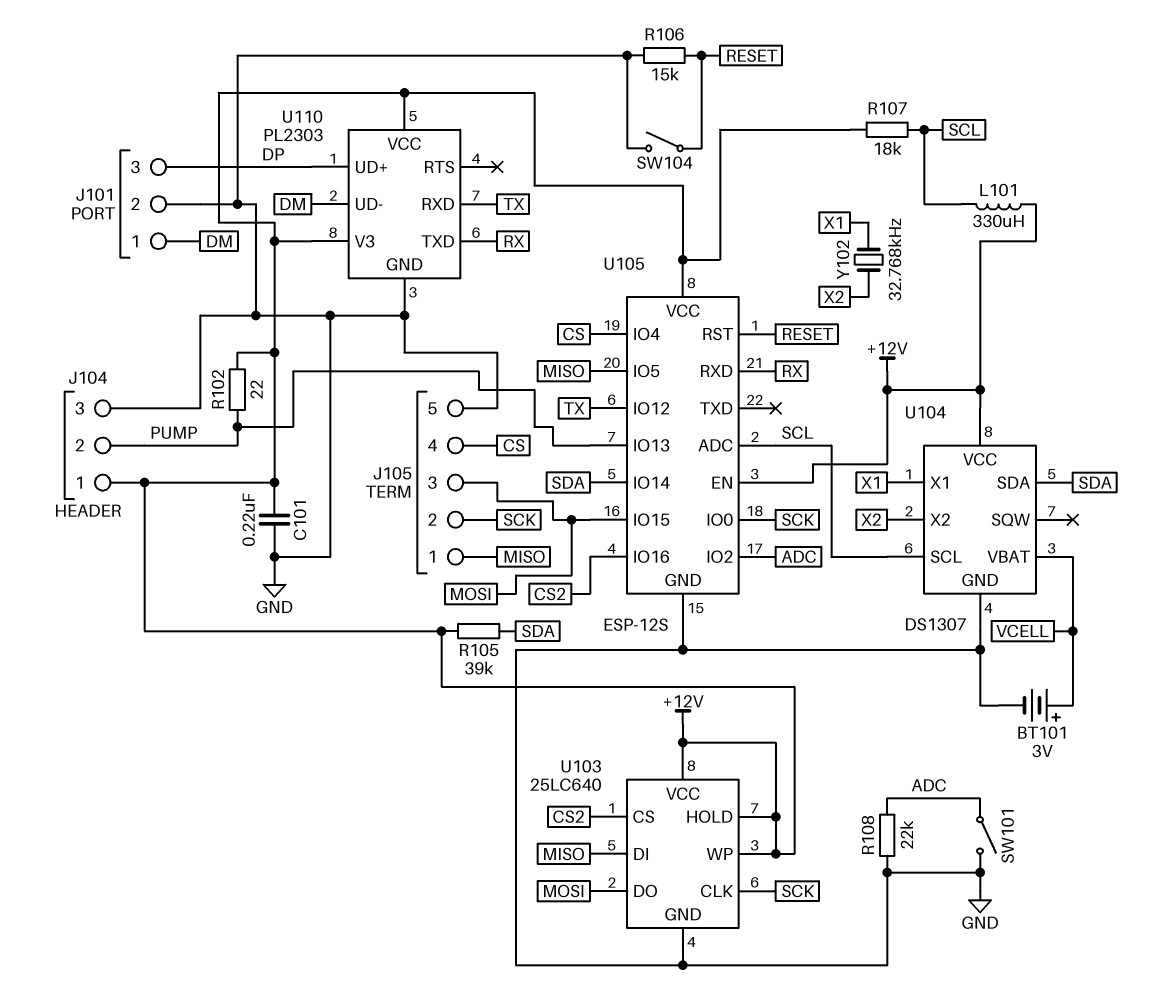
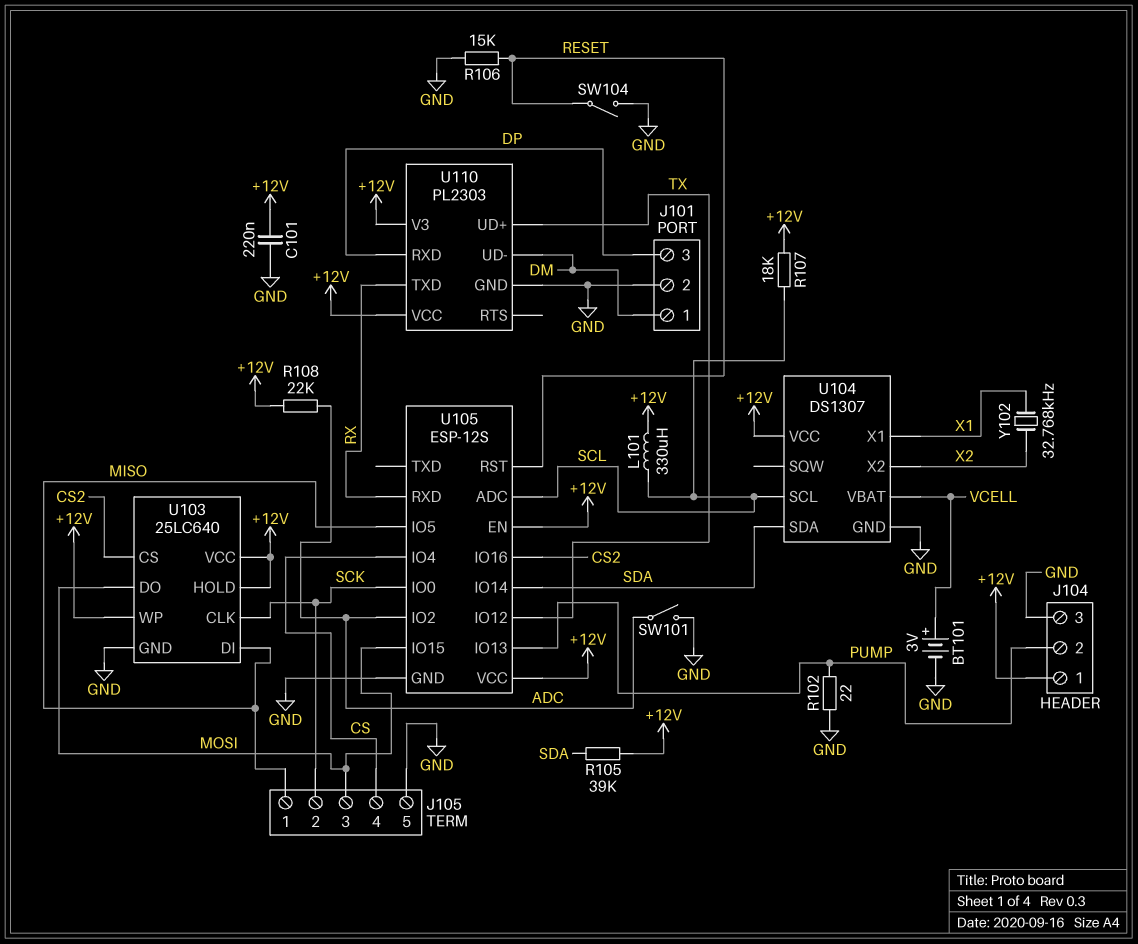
R102: 22 (+12V, PUMP) -> 22 (GND, PUMP)
R108: 22k (ADC, GND) -> 22k (+12V, ADC)
U110 pin RXD: TX -> DP
U110 pin UD+: DP -> TX

